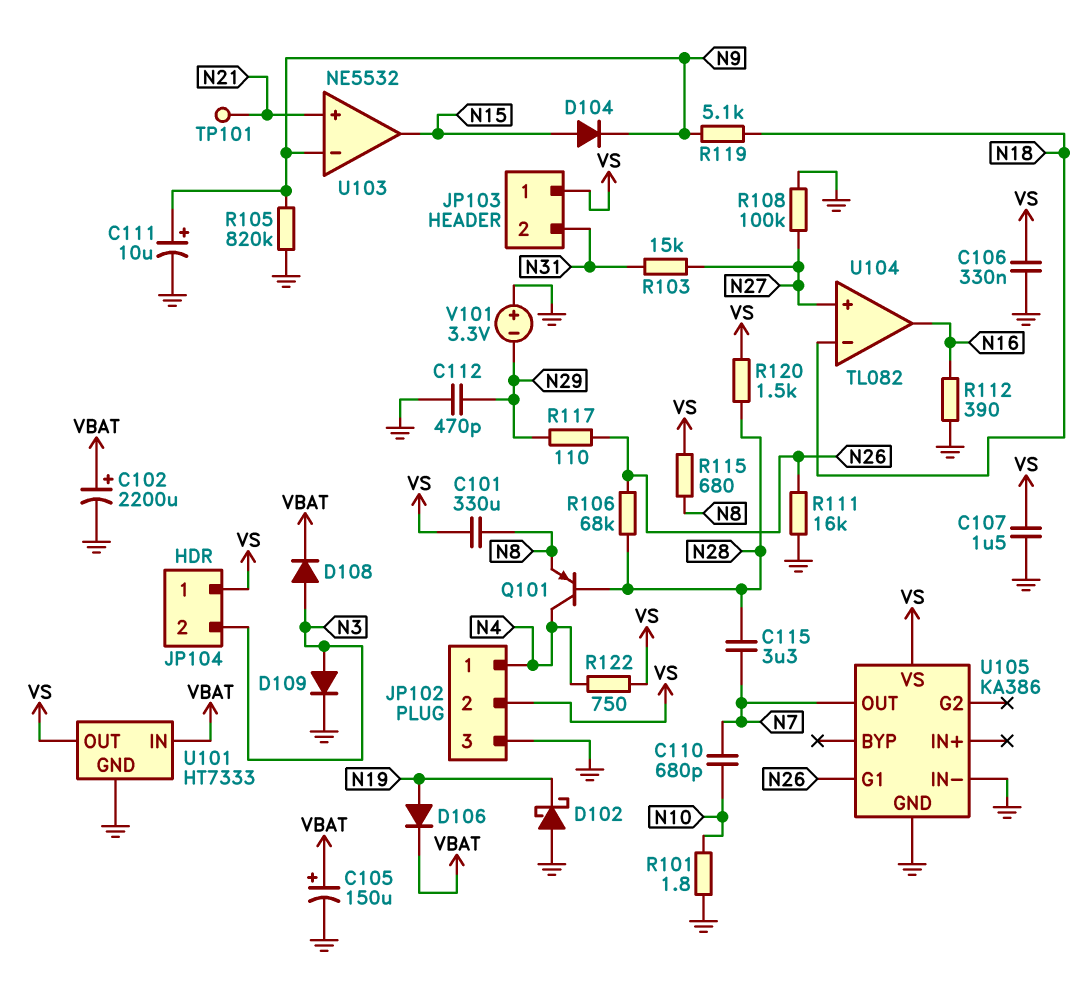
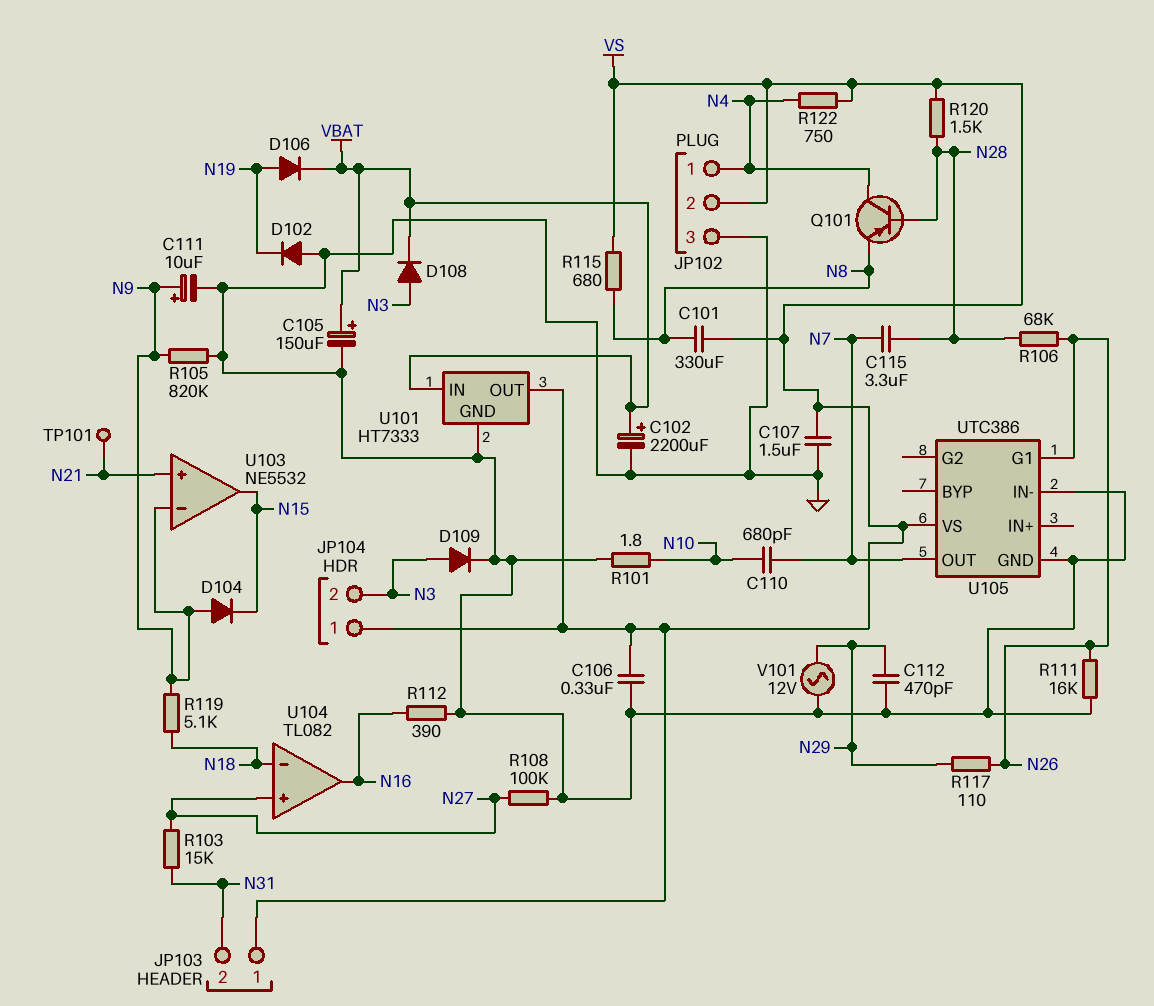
D102: schottky (A GND, K N19) -> diode (A GND, K N19)
D104: diode (A N15, K N9) -> diode (A N9, K N15)
U105: KA386 -> UTC386
V101: 3.3V (plus GND, minus N29) -> AC 12V (GND, N29)

